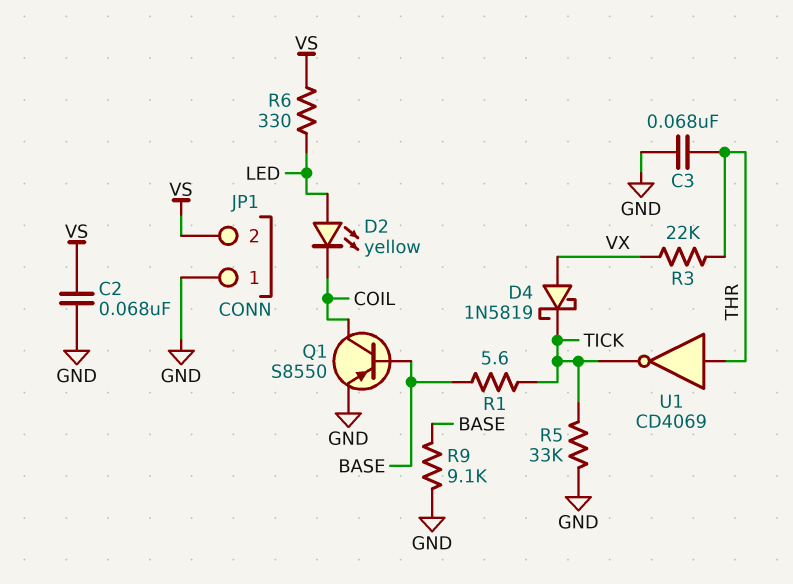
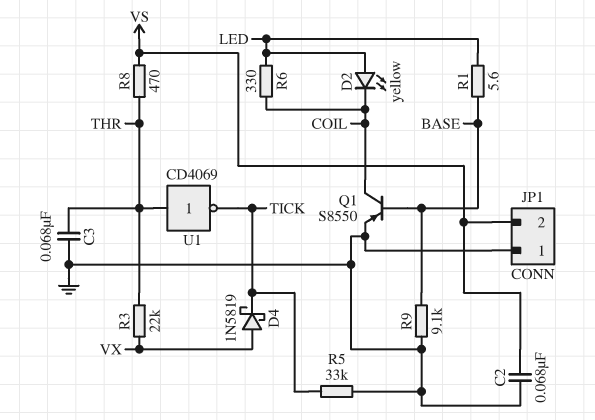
R1: 5.6 (BASE, TICK) -> 5.6 (BASE, LED)
R6: 330 (LED, VS) -> 330 (COIL, LED)
R8: none -> 470 (THR, VS)

